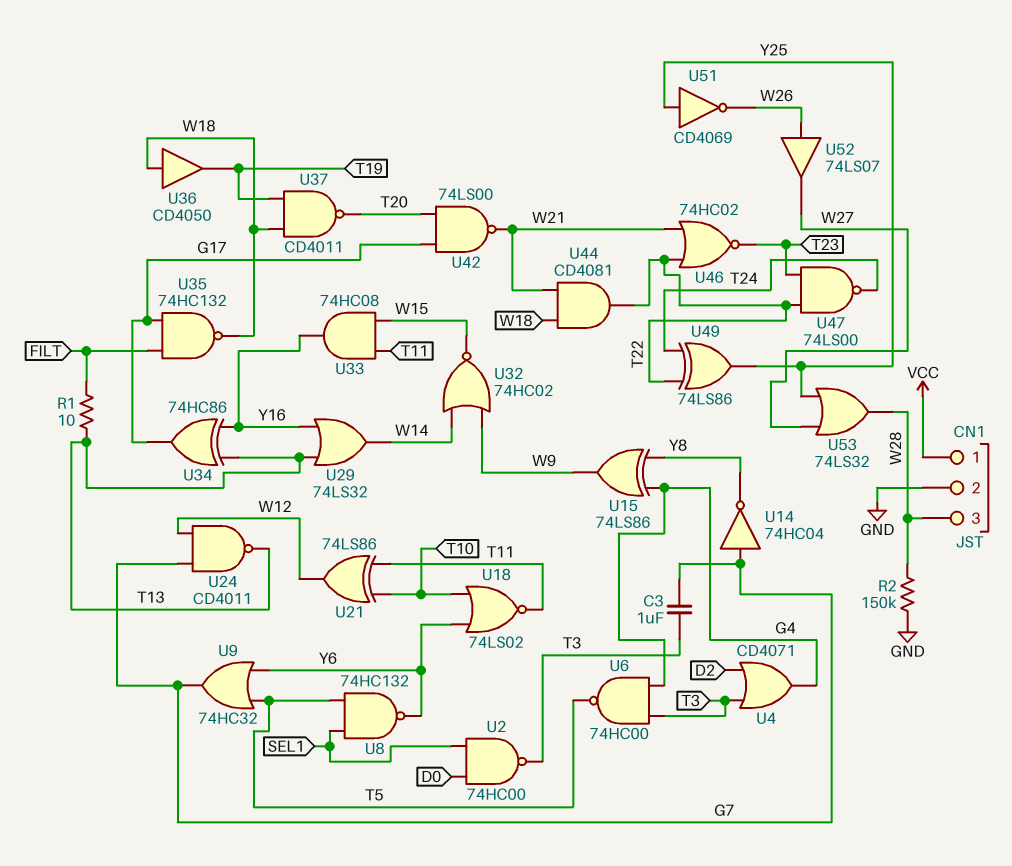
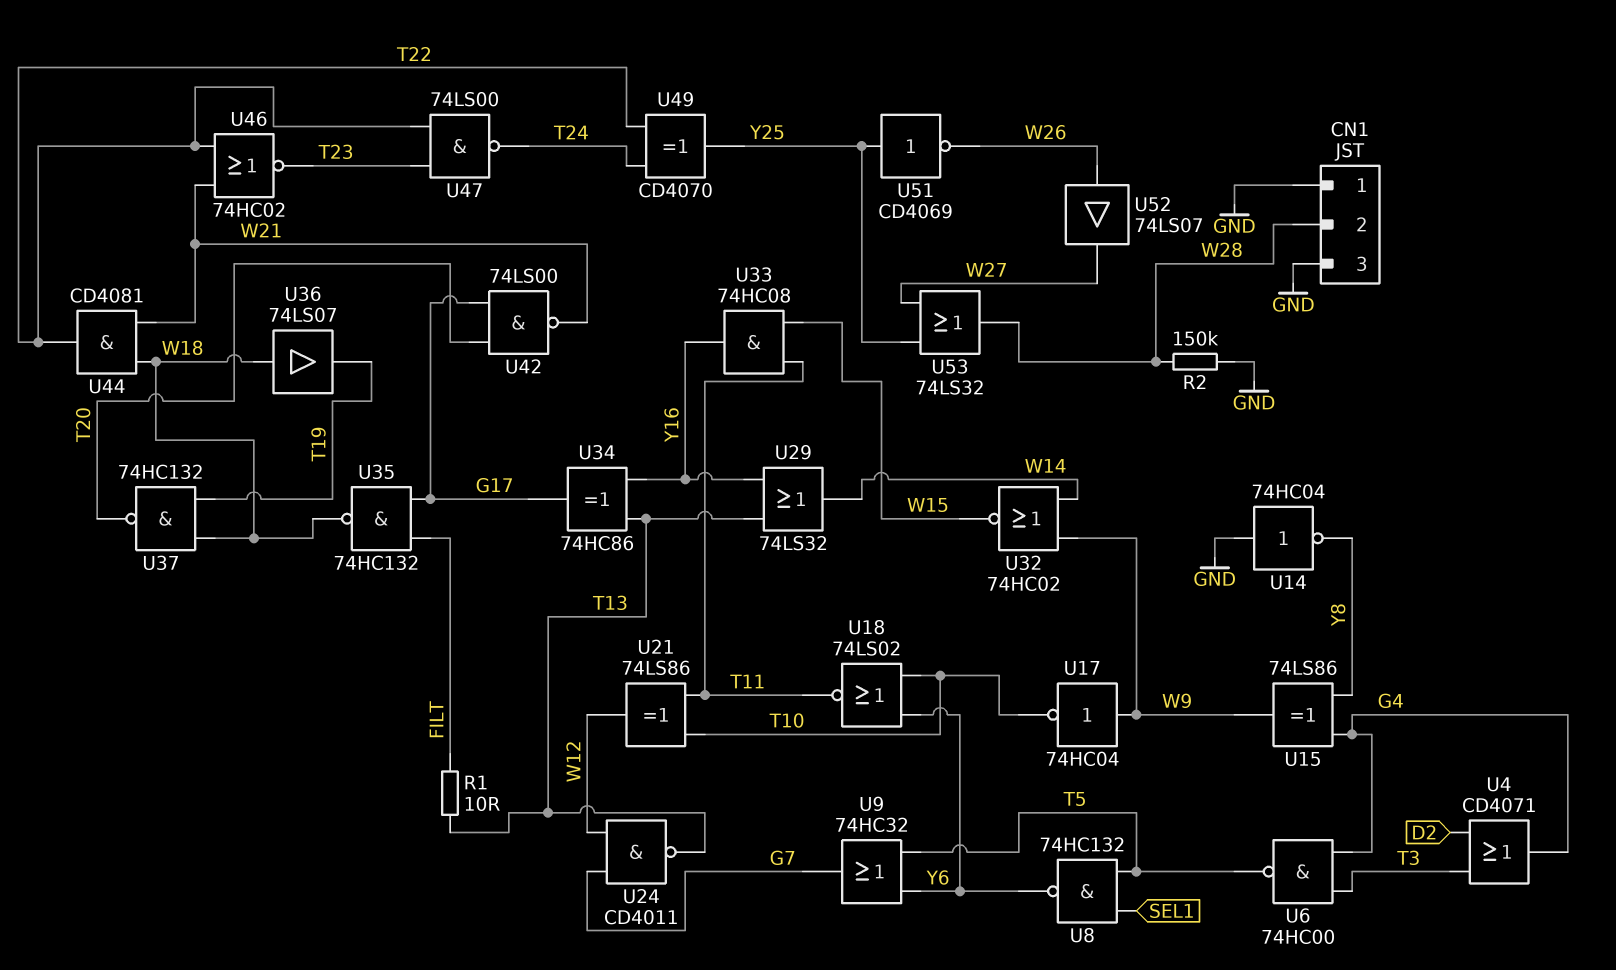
C3: 1uF (G7, T3) -> none
CN1 pin 1: VCC -> GND
CN1 pin 2: GND -> W28
CN1 pin 3: W28 -> GND
U2: NAND 74HC00 (in D0, in SEL1, out T3) -> none
U14: NOT 74HC04 (in G7, out Y8) -> NOT 74HC04 (in GND, out Y8)
U17: none -> NOT 74HC04 (in W9, out T10)
U36: buffer CD4050 (in W18, out T19) -> buffer 74LS07 (in W18, out T19)
U37: NAND CD4011 (in T19, in W18, out T20) -> NAND 74HC132 (in T19, in W18, out T20)
U49: XOR 74LS86 (in T22, in T24, out Y25) -> XOR CD4070 (in T22, in T24, out Y25)

